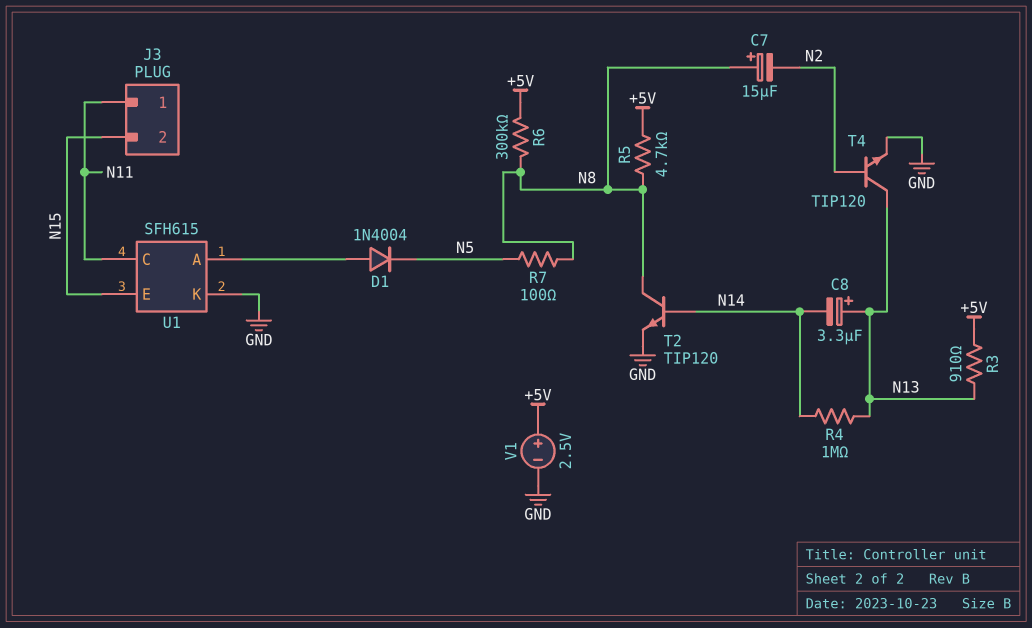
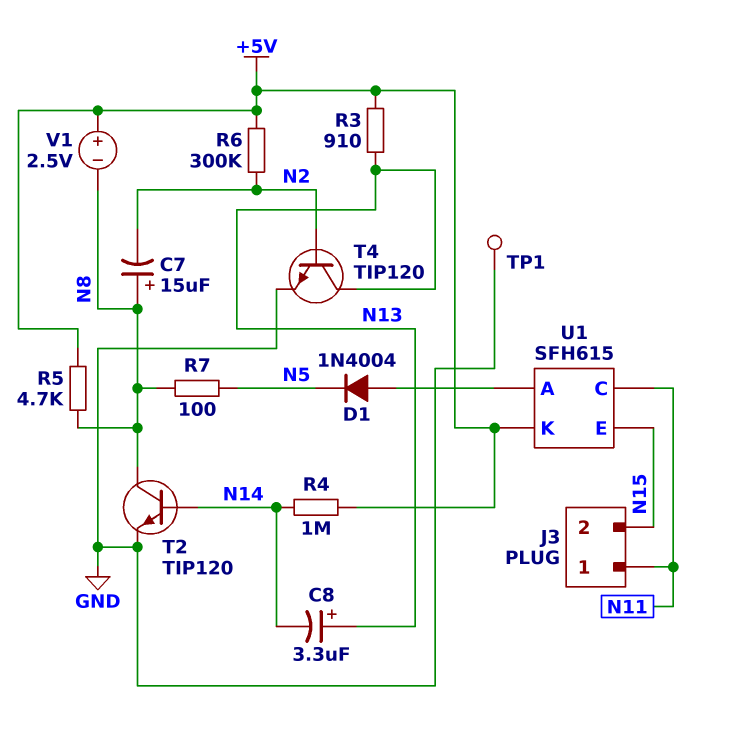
R4: 1M (N13, N14) -> 1M (+5V, N14)
R6: 300k (+5V, N8) -> 300k (+5V, N2)
TP1: none -> test point (GND)
U1 pin K: GND -> +5V
V1: 2.5V (plus +5V, minus GND) -> 2.5V (plus +5V, minus N8)

